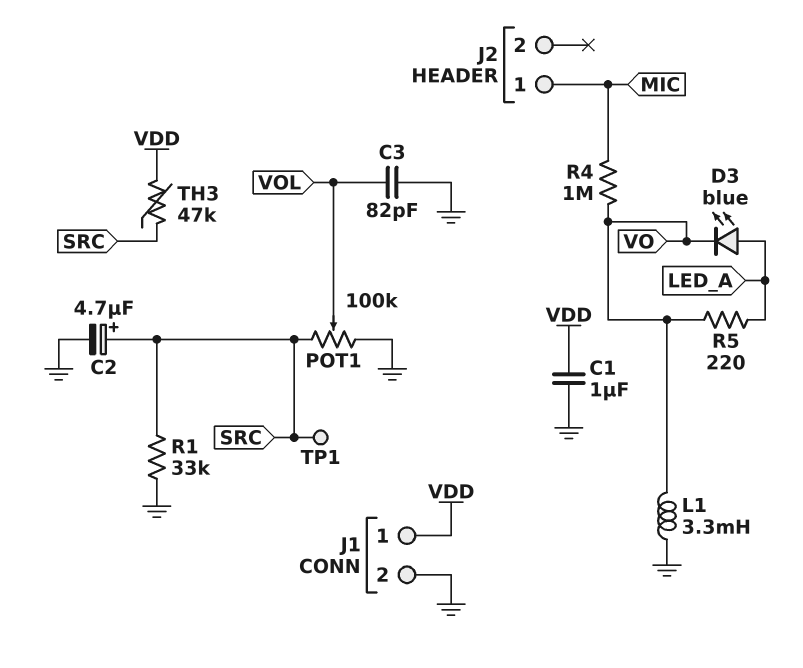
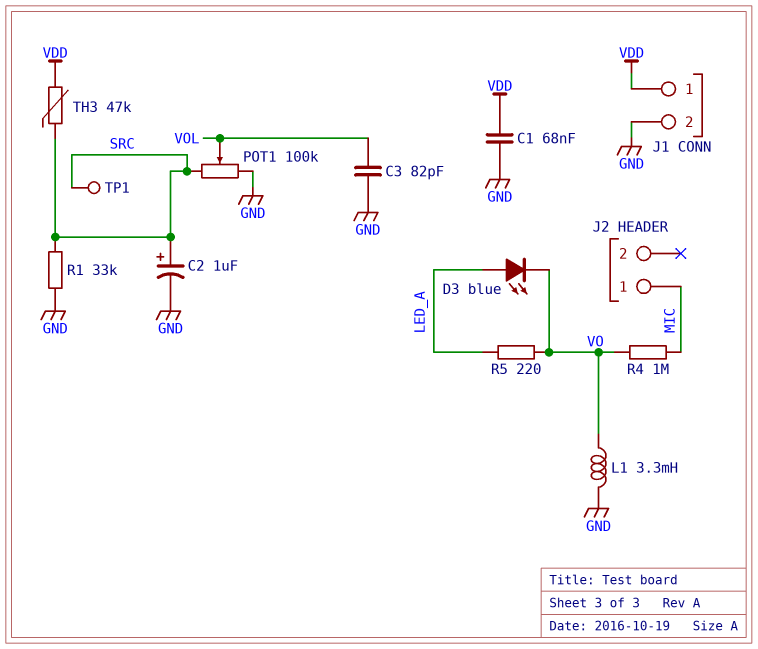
C1: 1uF (GND, VDD) -> 68nF (GND, VDD)
C2: 4.7uF (plus SRC, minus GND) -> 1uF (plus SRC, minus GND)

